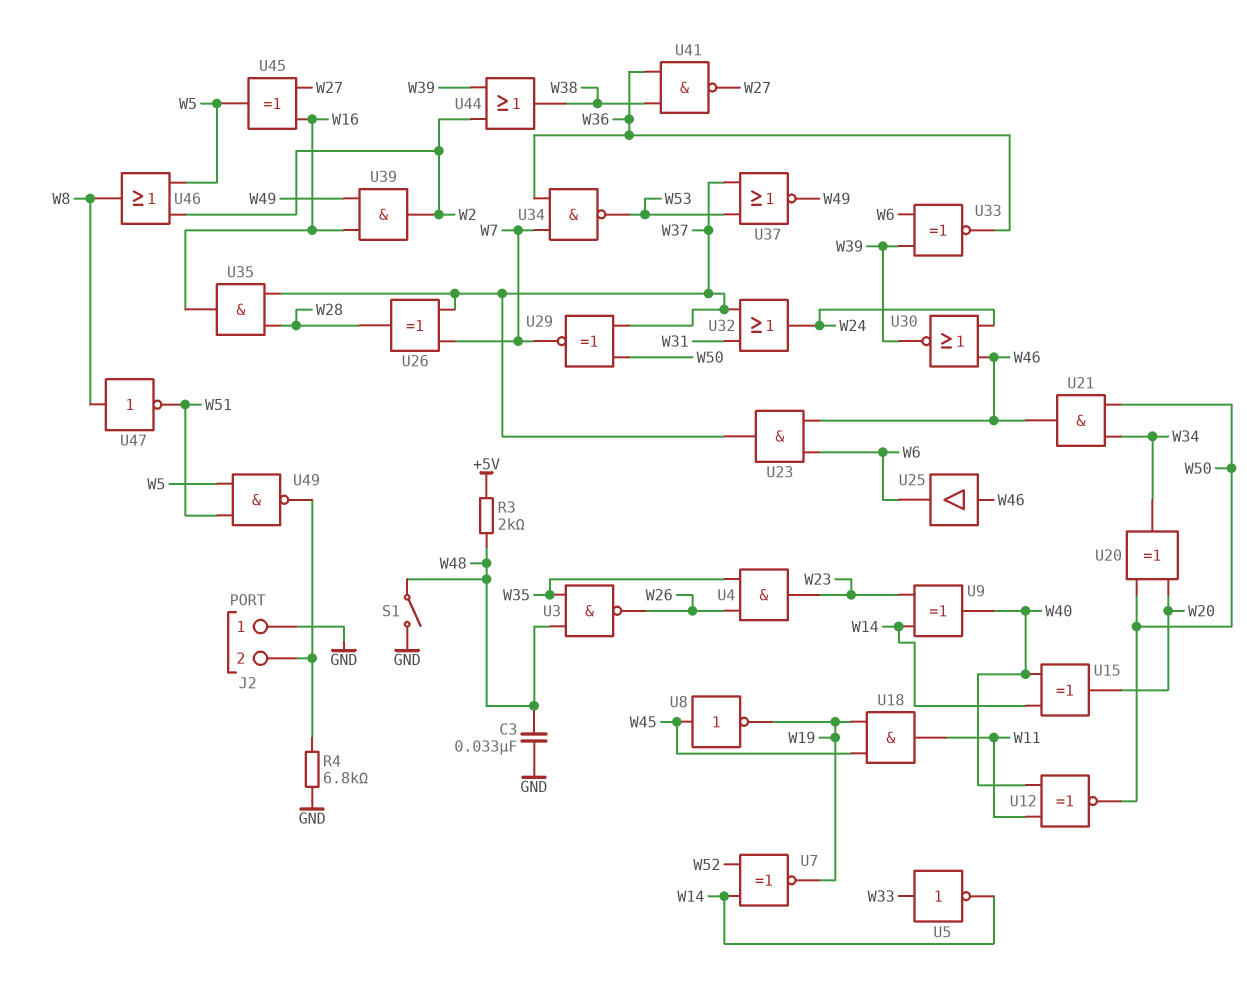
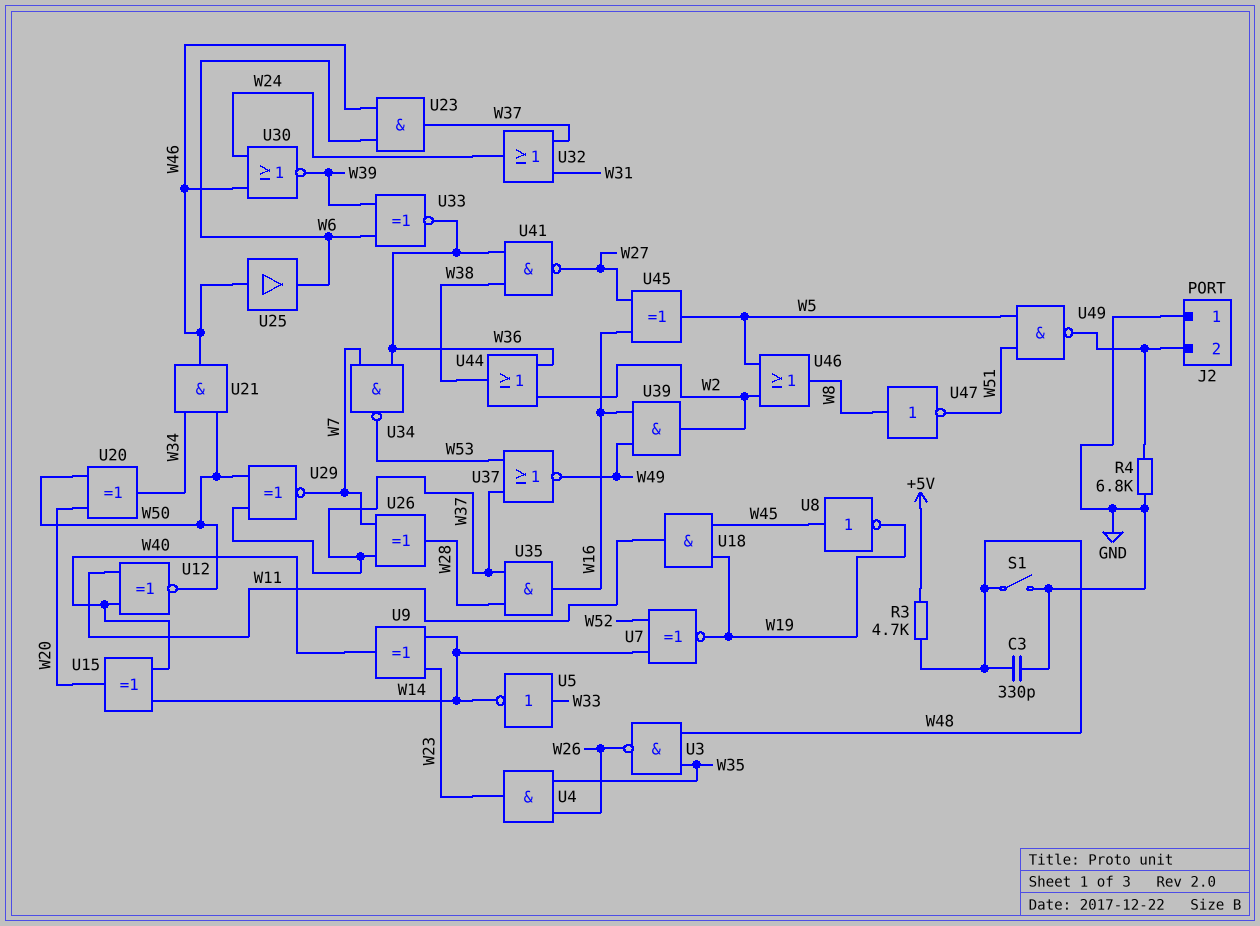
C3: 33nF (GND, W48) -> 330pF (GND, W48)
R3: 2k (+5V, W48) -> 4.7k (+5V, W48)
U44: OR (in W2, in W39, out W38) -> OR (in W2, in W36, out W38)

